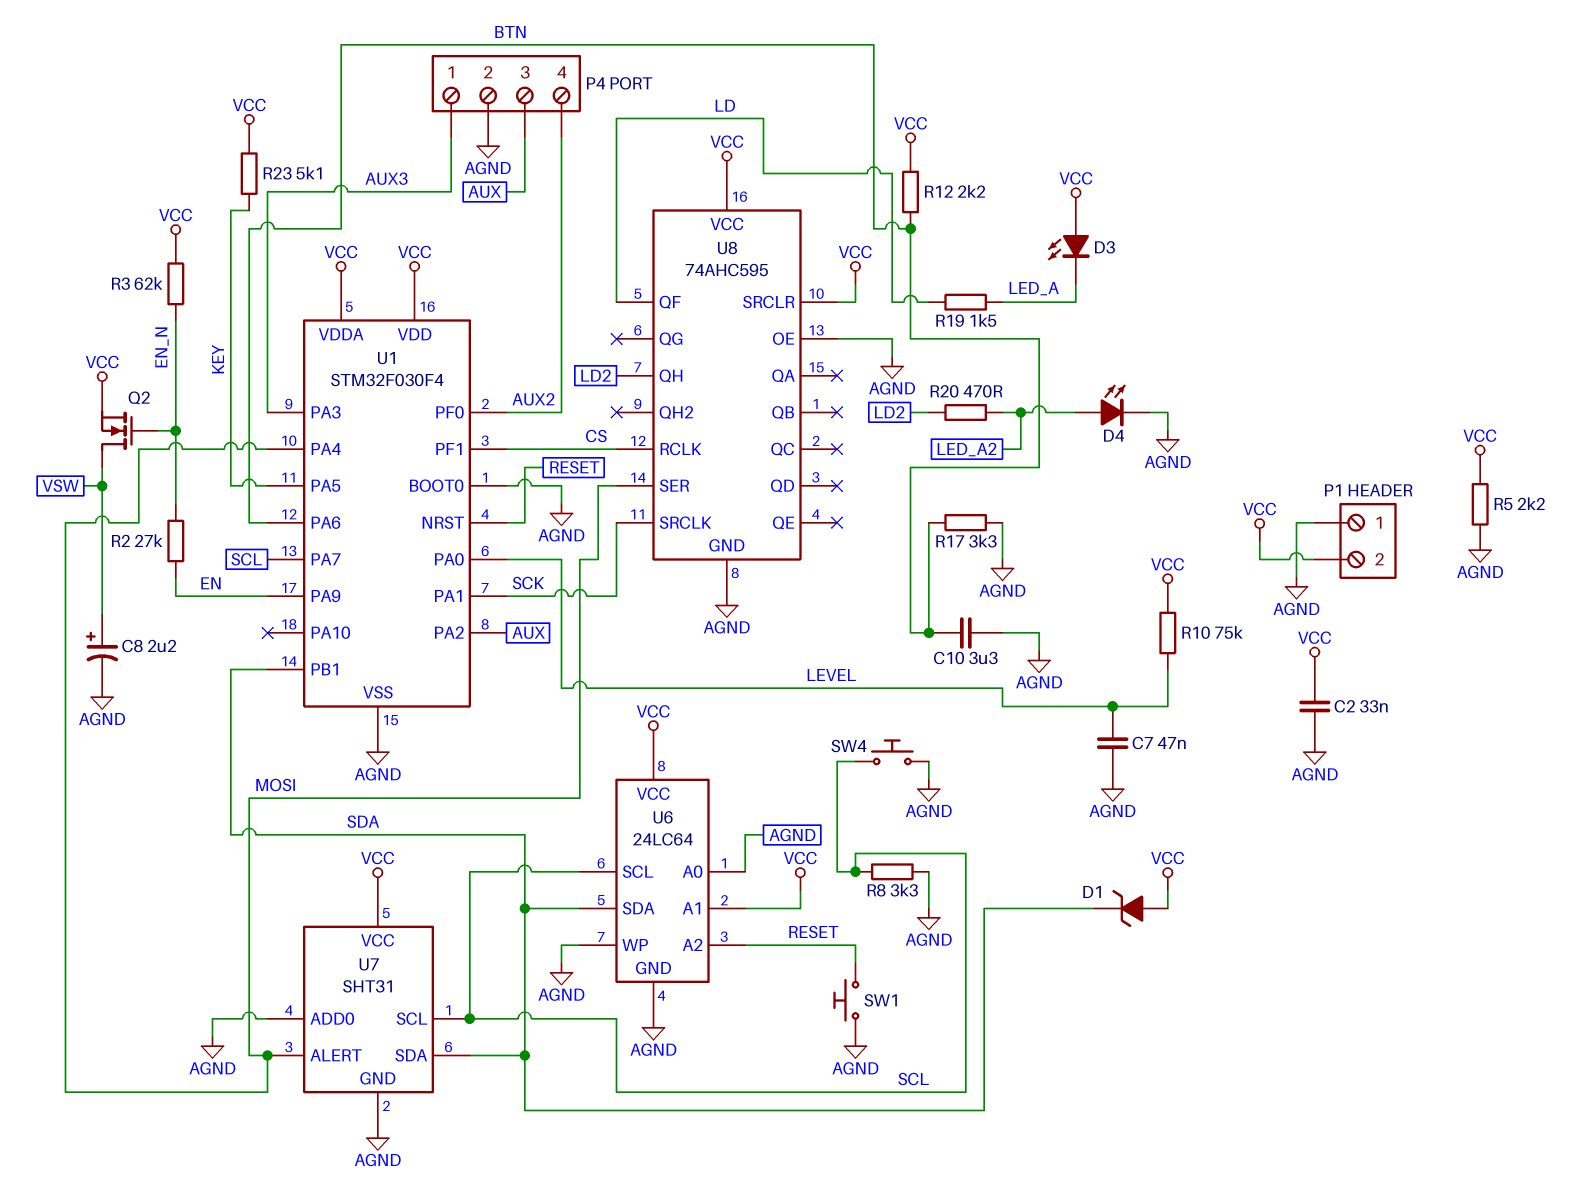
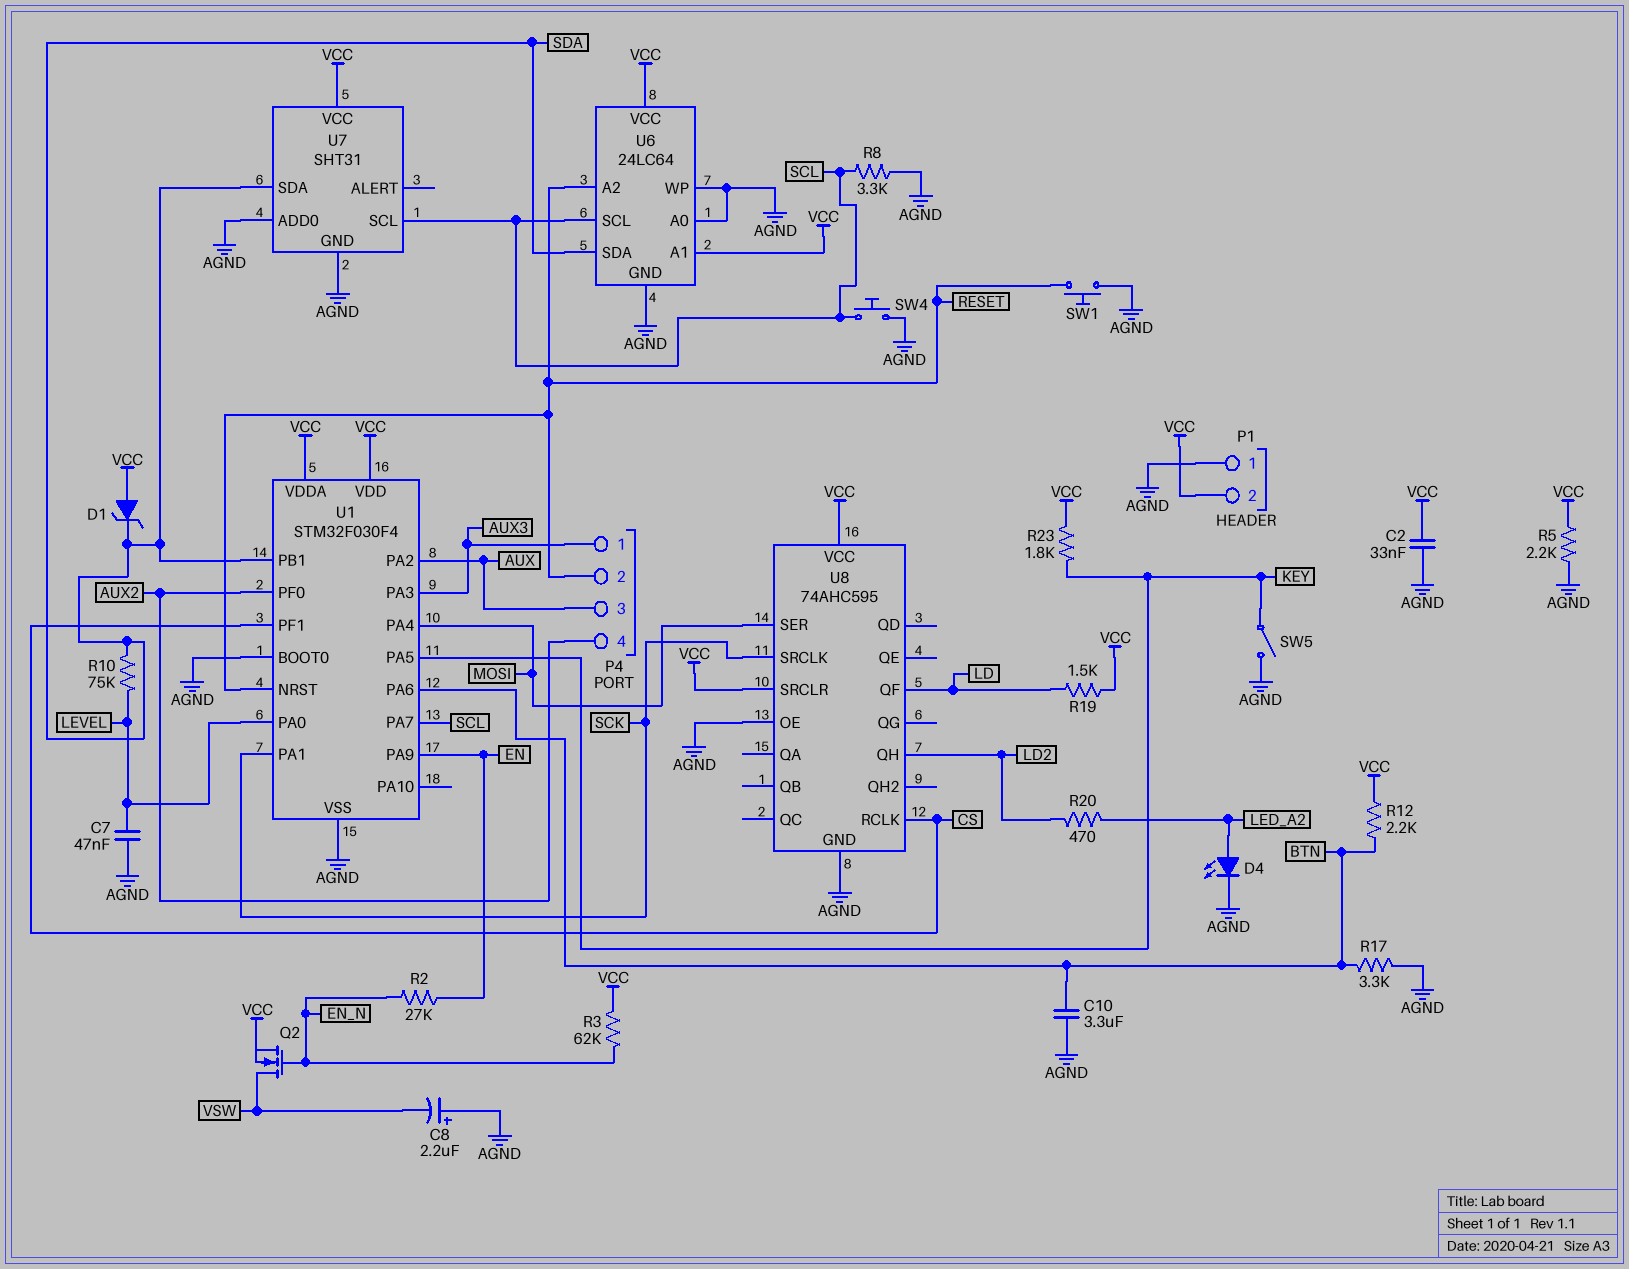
C8: 2.2uF (plus VSW, minus AGND) -> 2.2uF (plus AGND, minus VSW)
D3: LED (A VCC, K LED_A) -> none
P4 pin 2: AGND -> RESET
R10: 75k (LEVEL, VCC) -> 75k (LEVEL, SDA)
R19: 1.5k (LD, LED_A) -> 1.5k (LD, VCC)
R23: 5.1k (KEY, VCC) -> 1.8k (KEY, VCC)
SW5: none -> switch (AGND, KEY)
U7 pin ALERT: MOSI -> none

